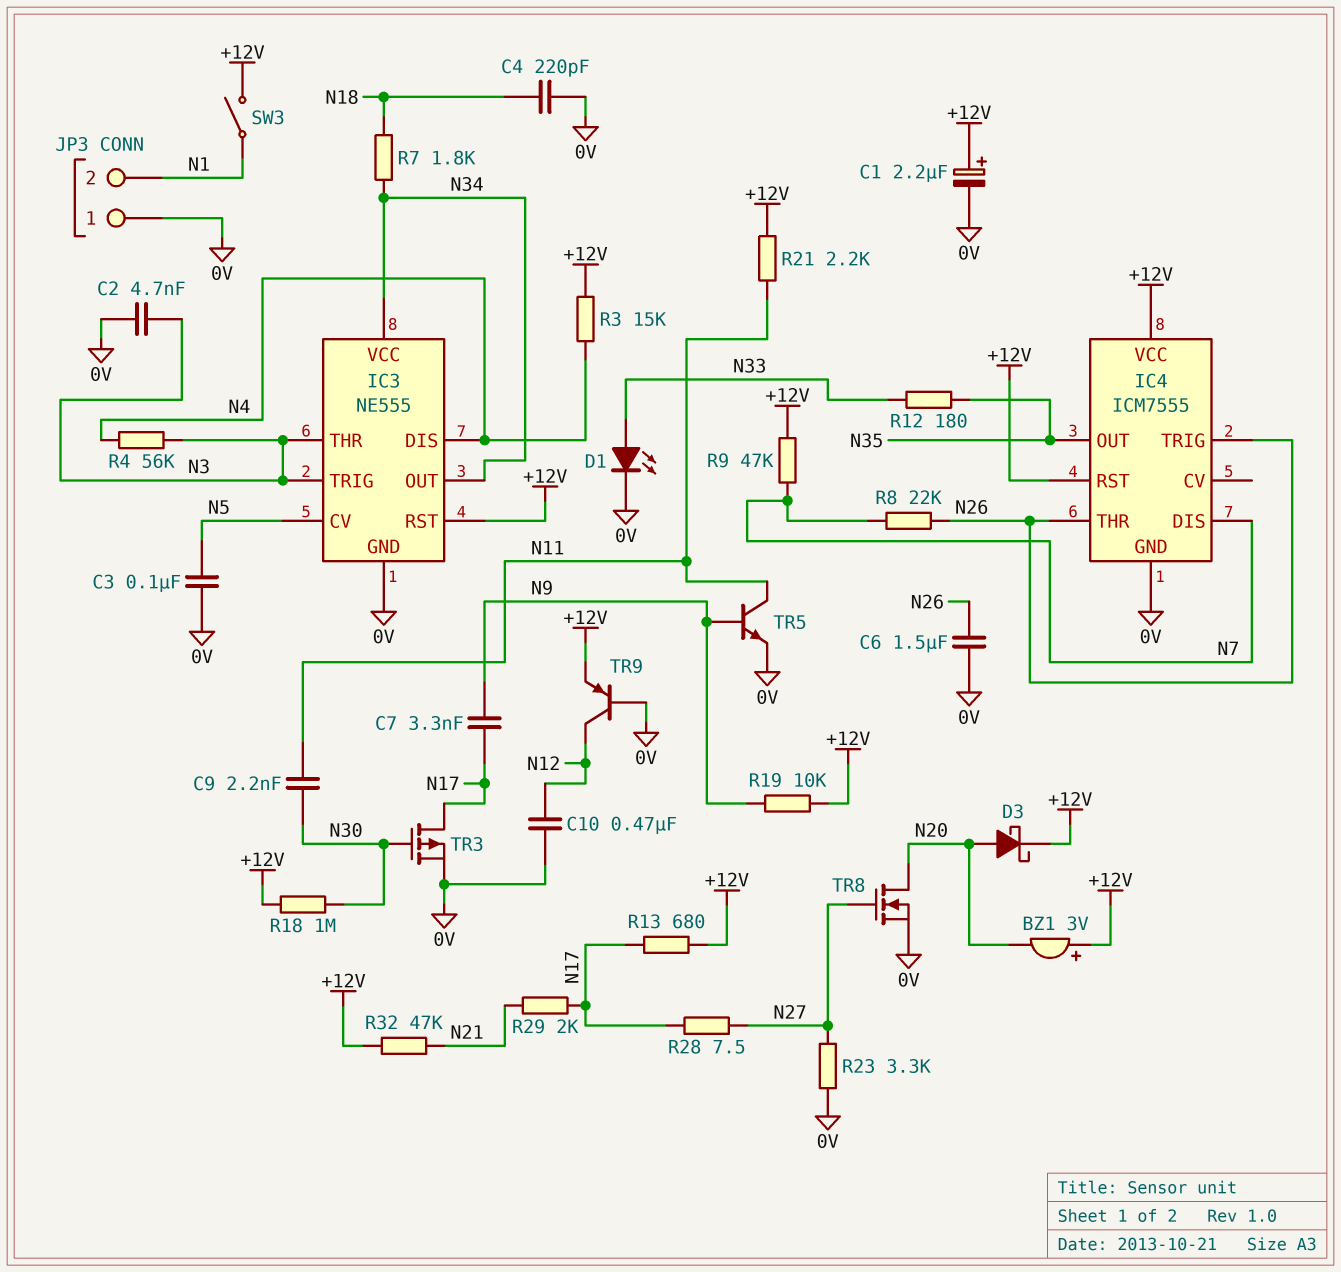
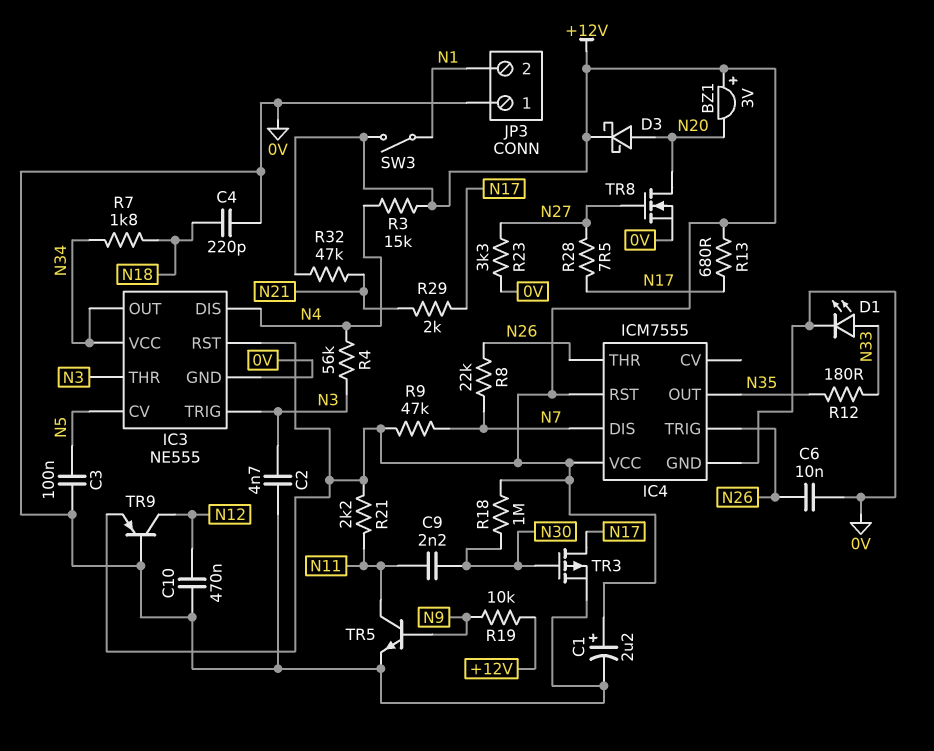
C6: 1.5uF (0V, N26) -> 10nF (0V, N26)
C7: 3.3nF (N9, N17) -> none

